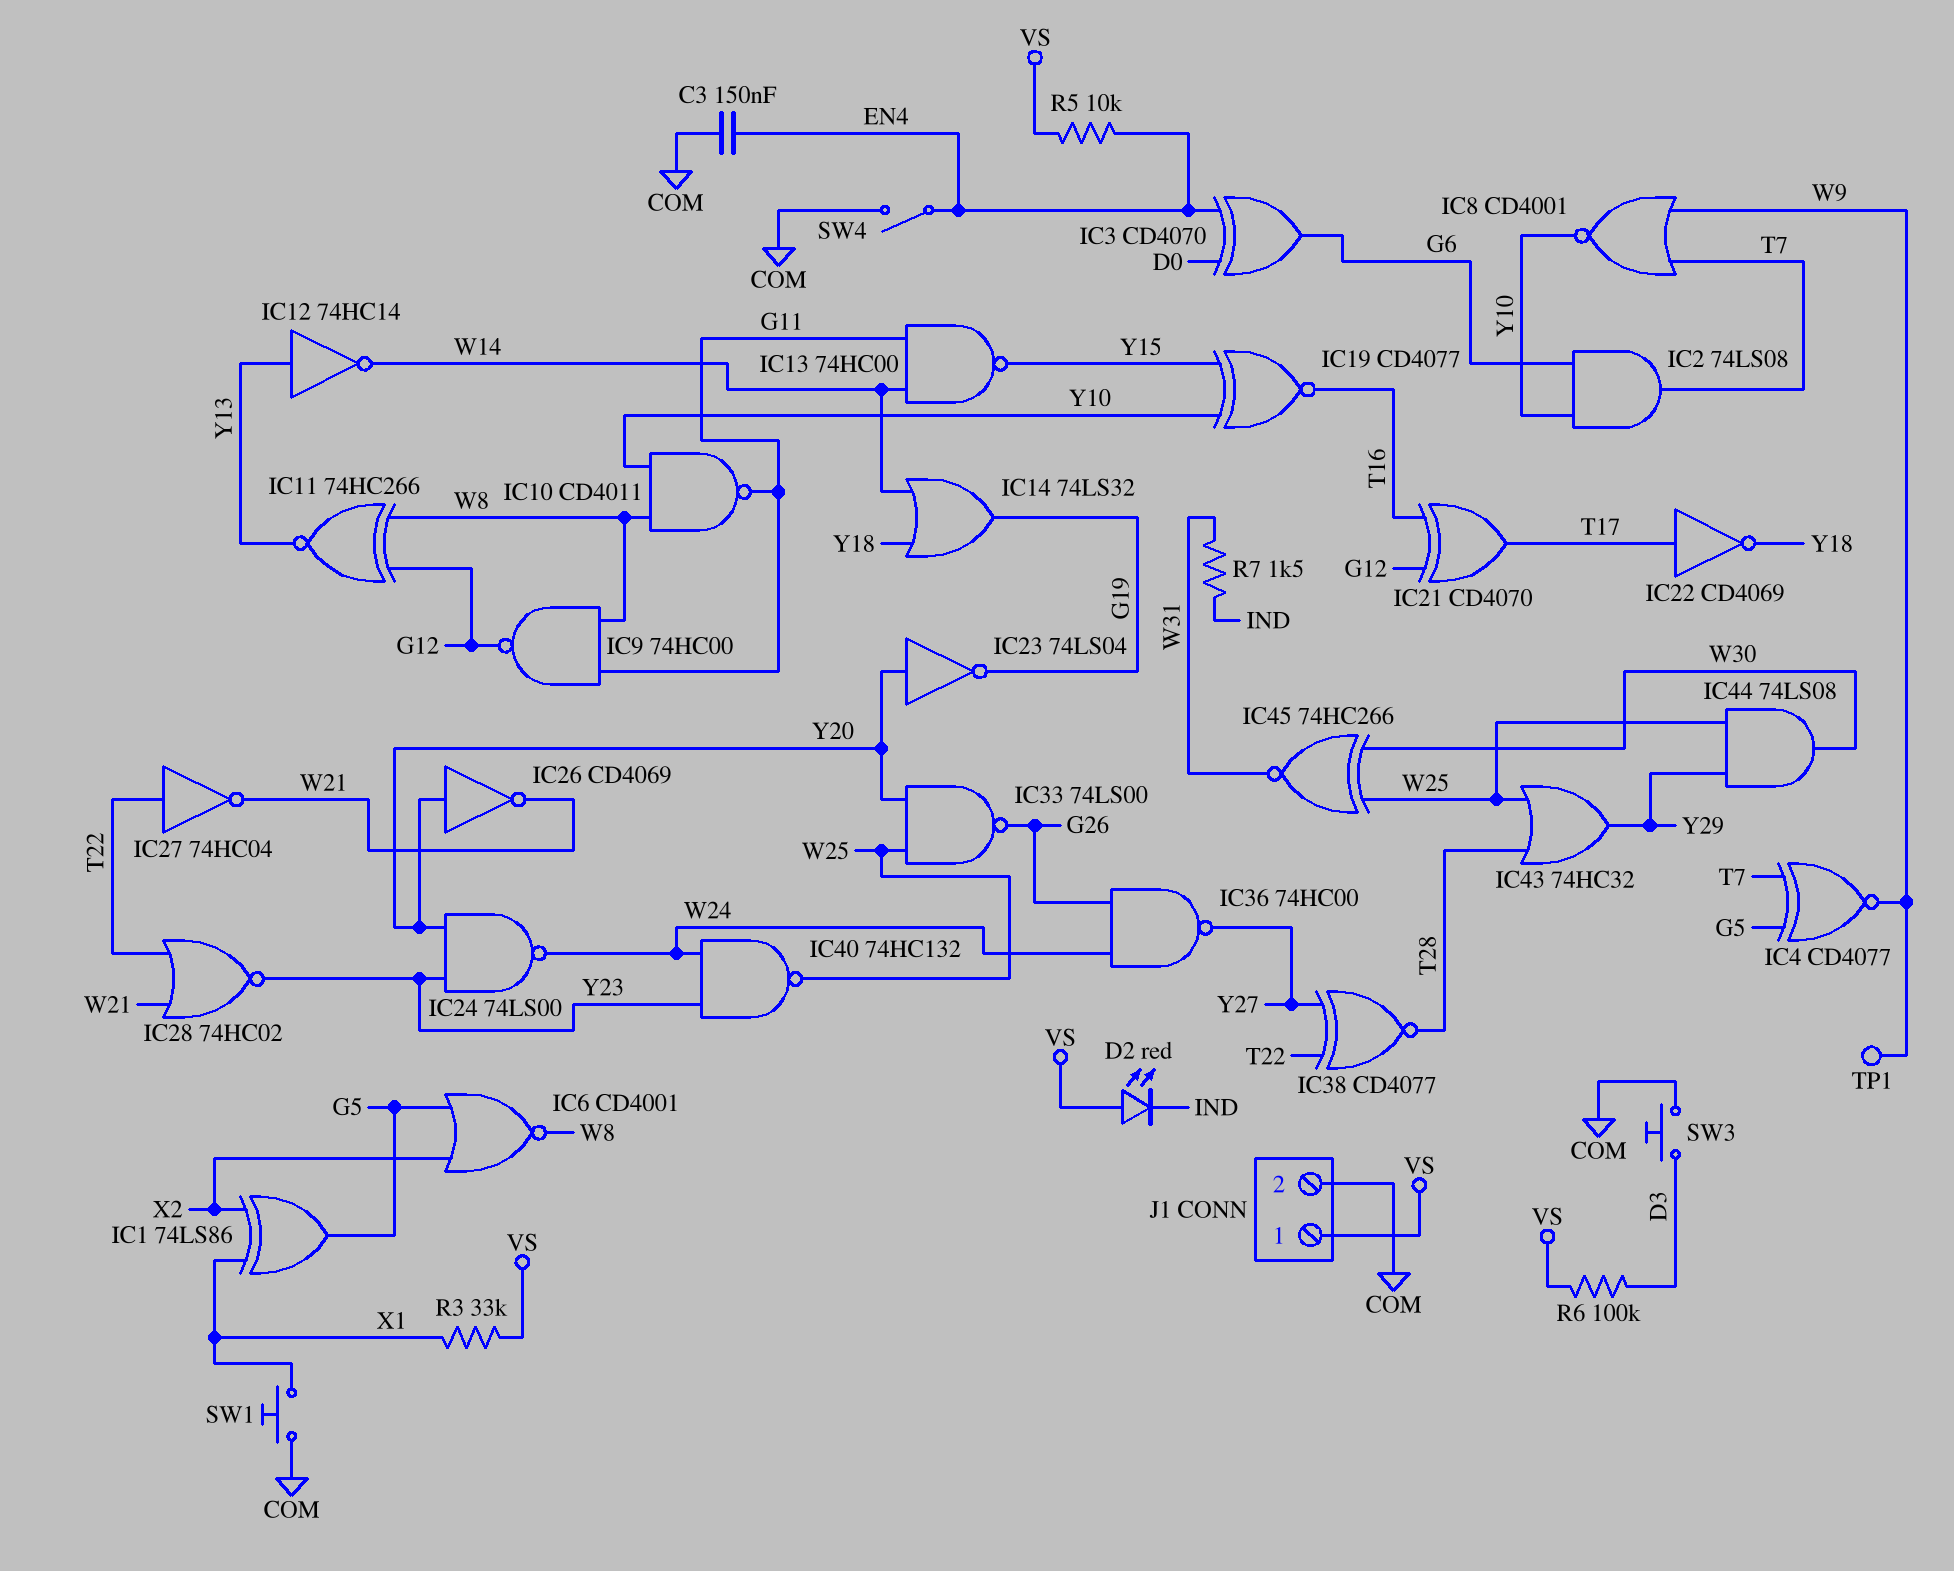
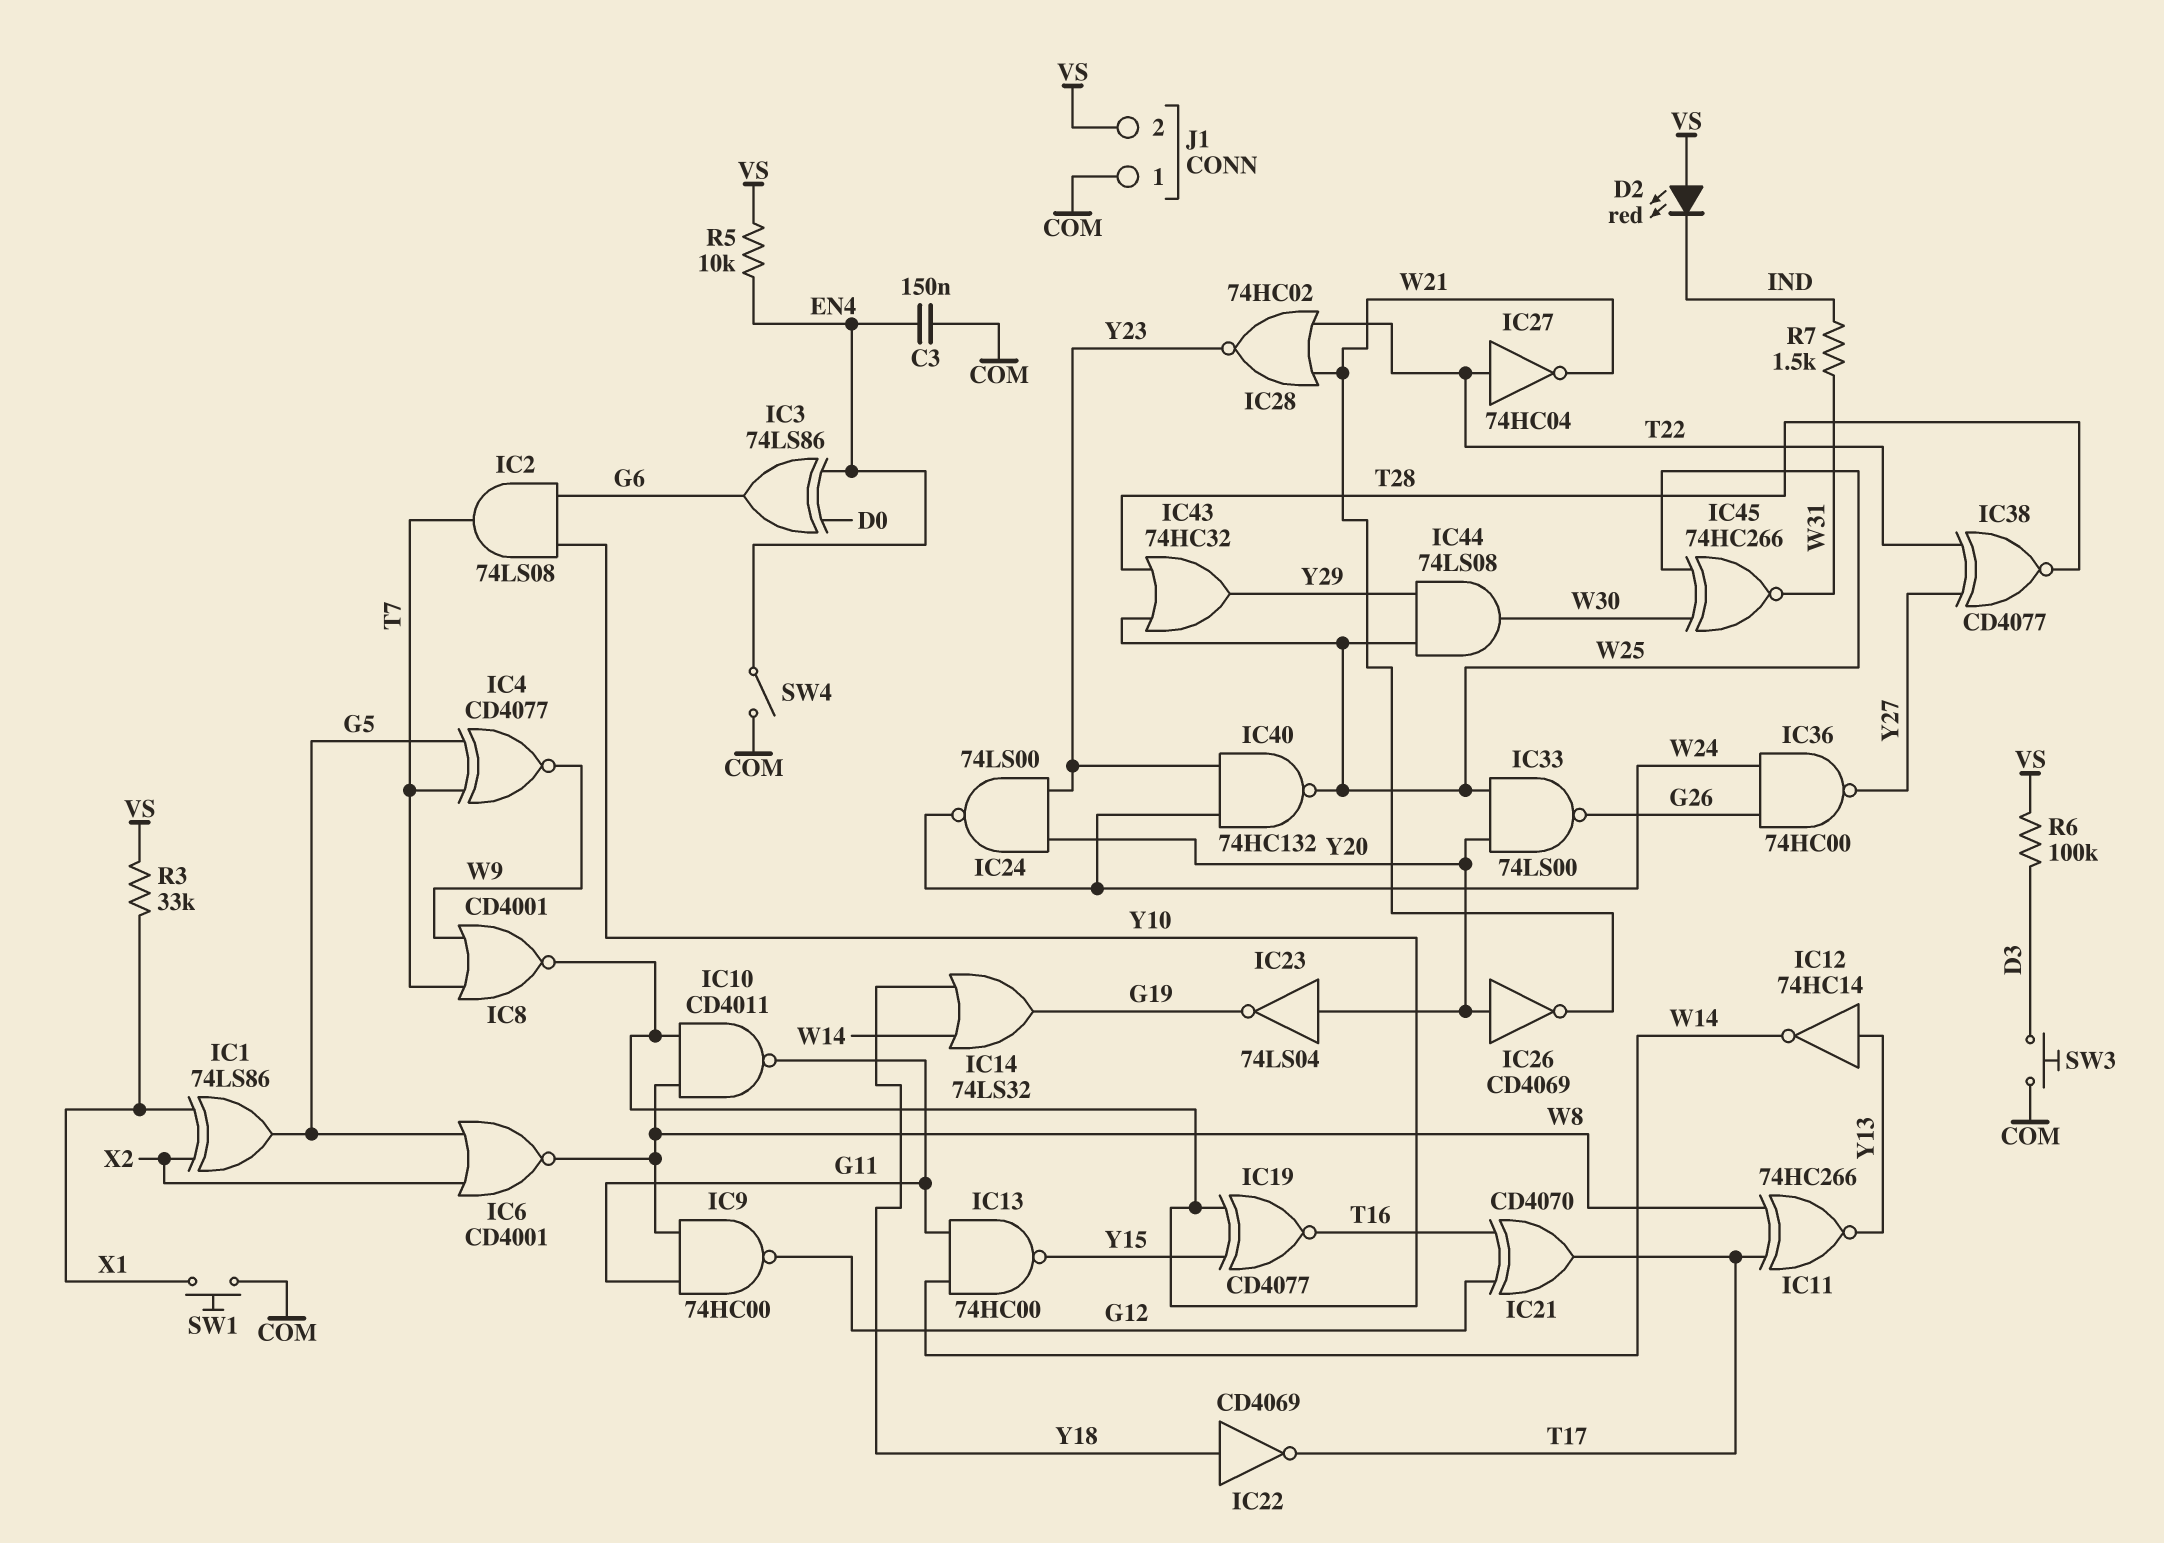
IC3: XOR CD4070 (in D0, in EN4, out G6) -> XOR 74LS86 (in D0, in EN4, out G6)
IC11: XNOR 74HC266 (in G12, in W8, out Y13) -> XNOR 74HC266 (in T17, in W8, out Y13)
IC22: NOT CD4069 (in T17, out Y18) -> NOT CD4069 (in Y18, out T17)
J1 pin 1: VS -> COM
J1 pin 2: COM -> VS
TP1: test point (W9) -> none

